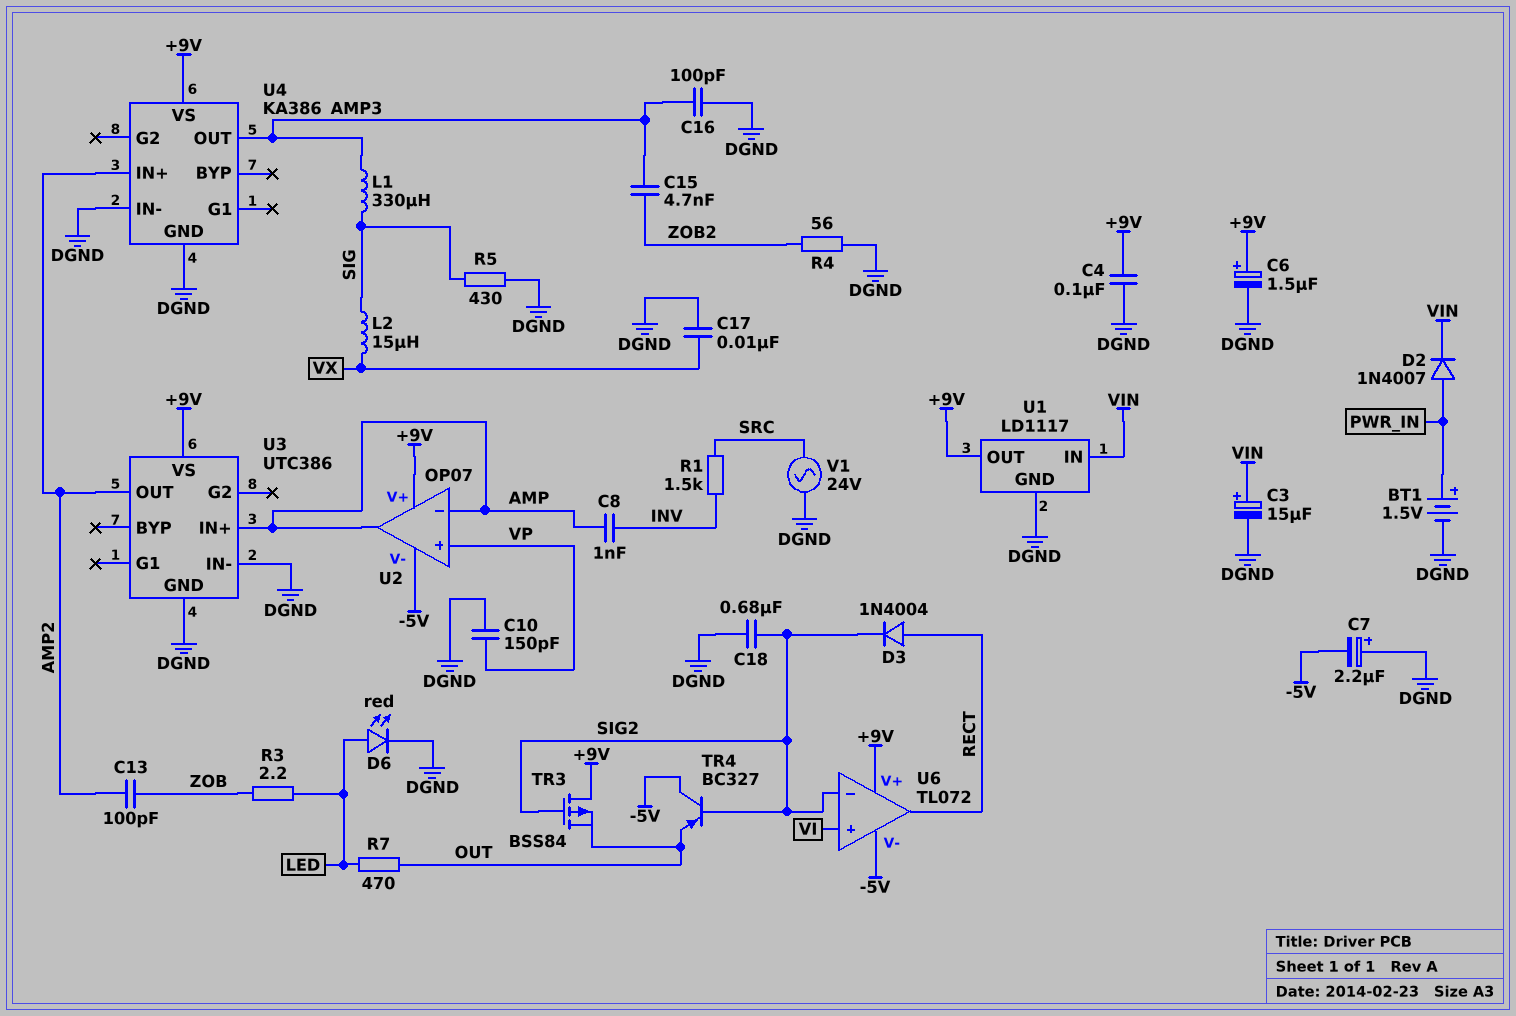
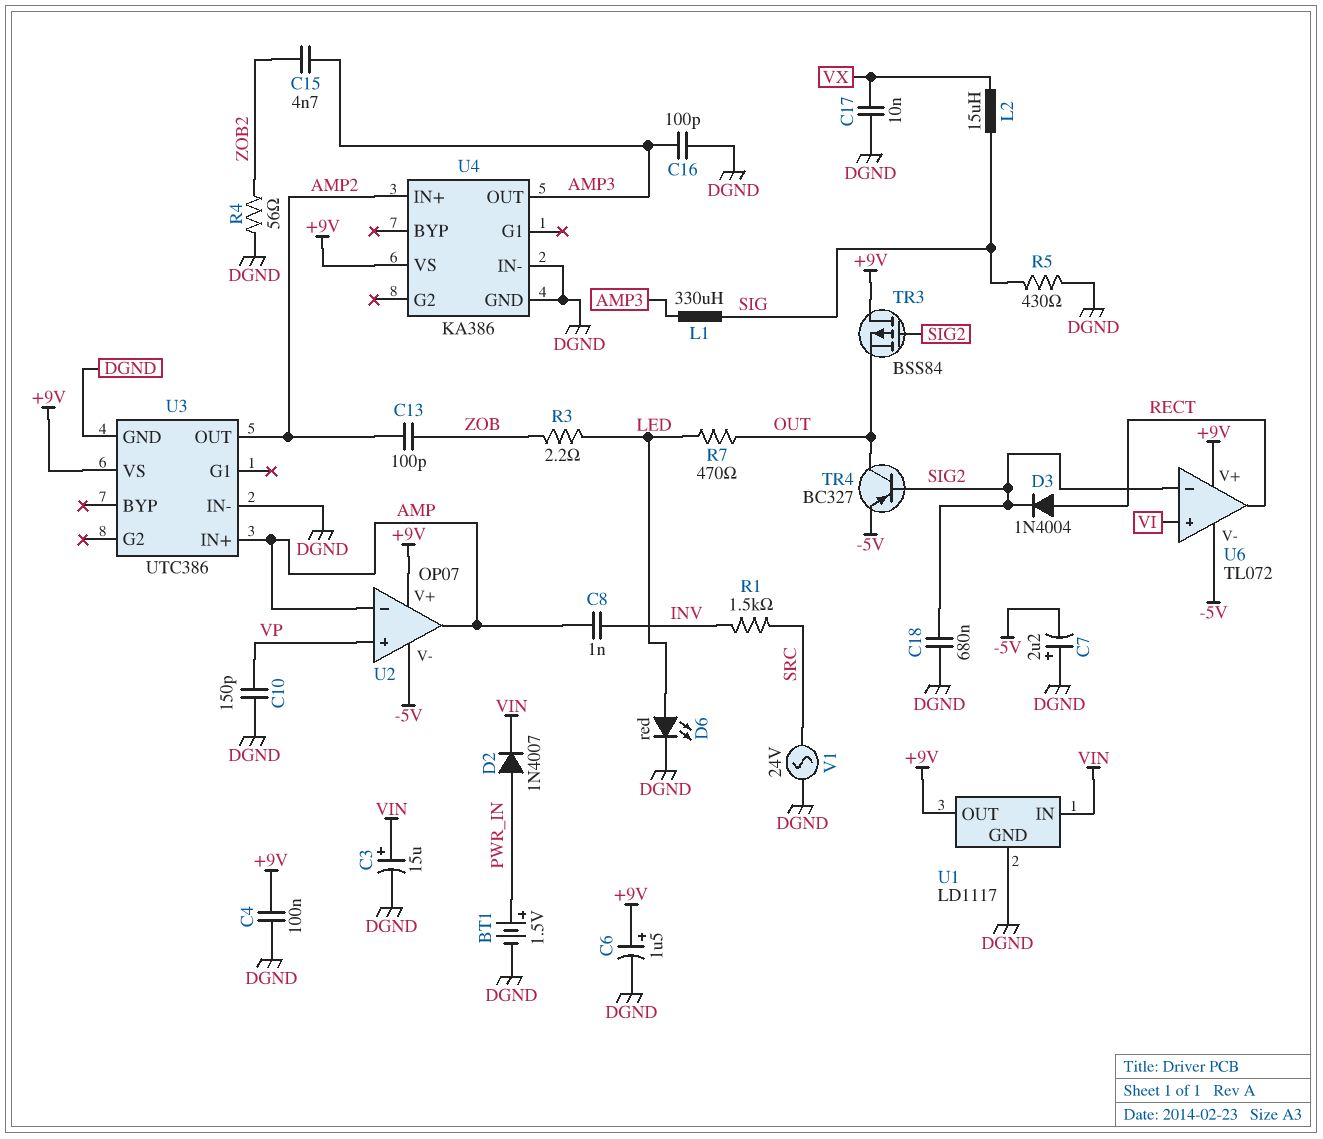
TR4: PNP BC327 (B SIG2, C -5V, E OUT) -> PNP BC327 (B SIG2, C OUT, E -5V)

